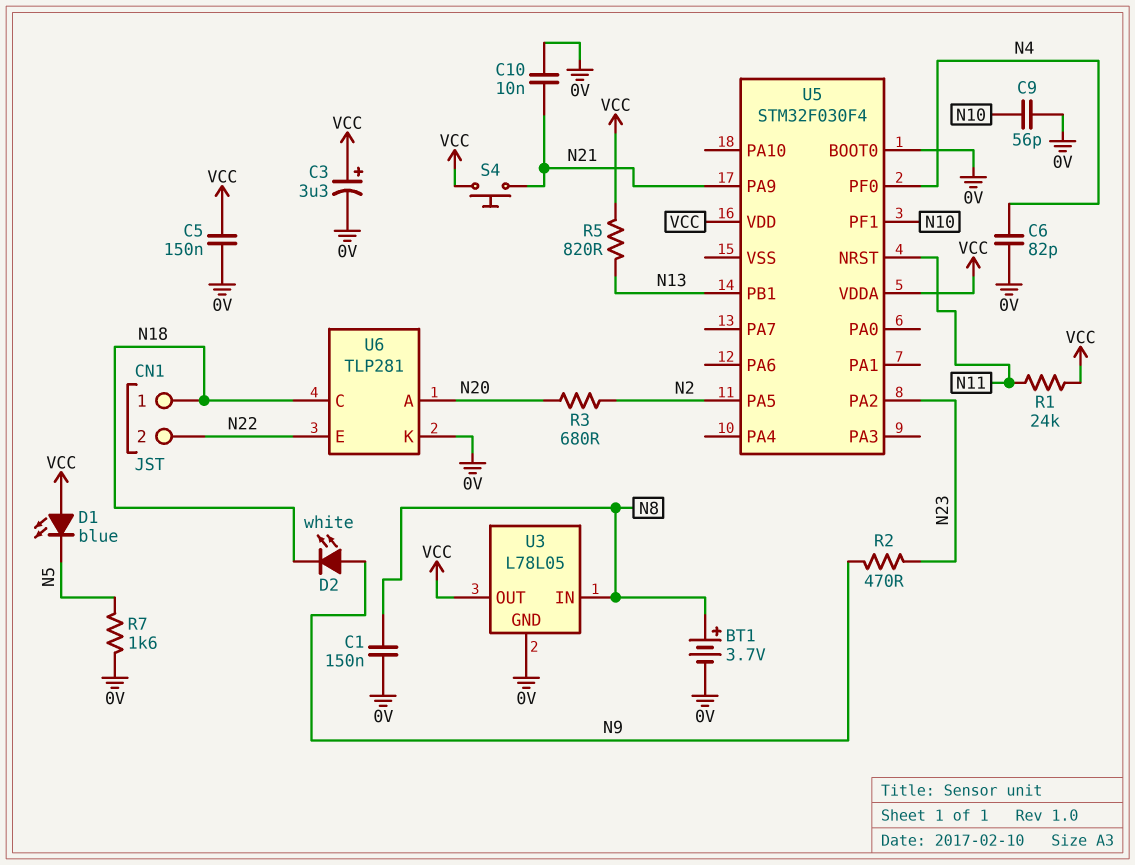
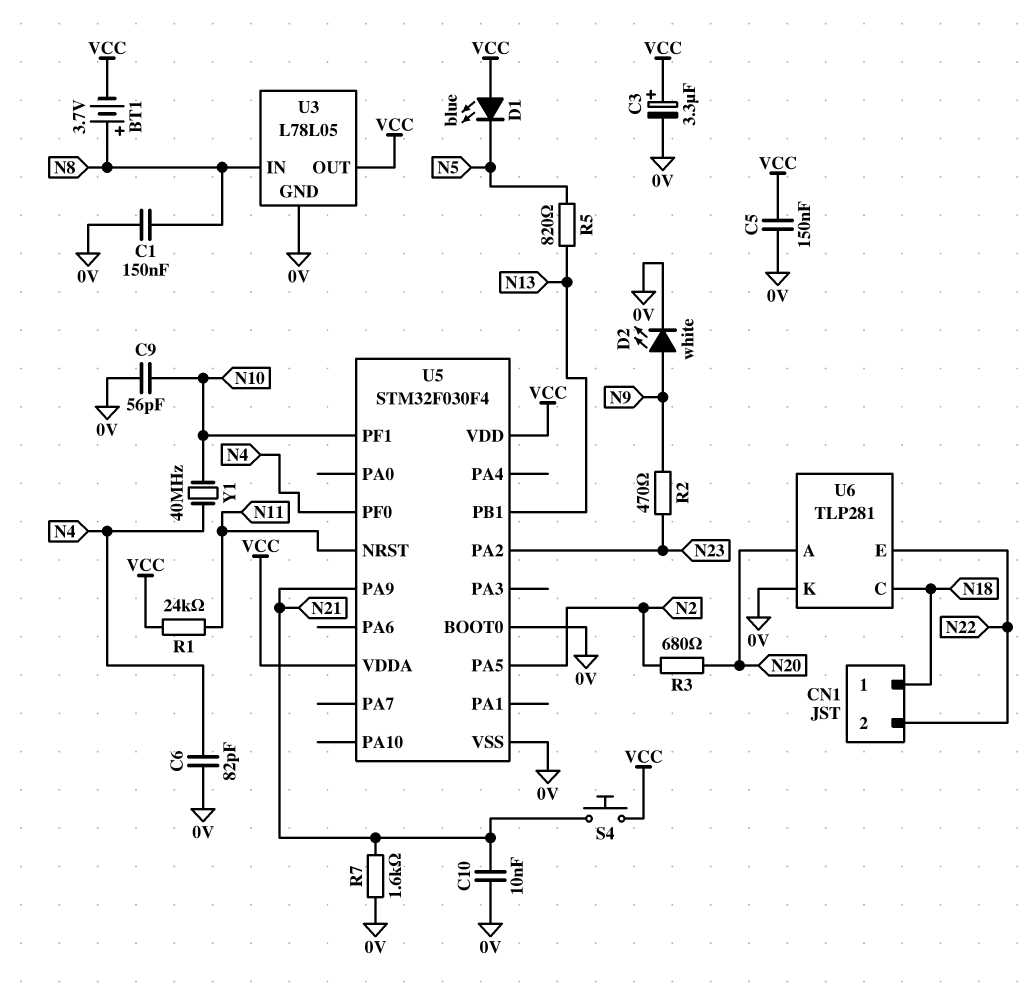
BT1: 3.7V (plus N8, minus 0V) -> 3.7V (plus N8, minus VCC)
D2: LED white (A N9, K N18) -> LED white (A N9, K 0V)
R5: 820 (N13, VCC) -> 820 (N5, N13)
R7: 1.6k (0V, N5) -> 1.6k (0V, N21)
U5 pin VSS: none -> 0V
Y1: none -> 40MHz (N4, N10)

